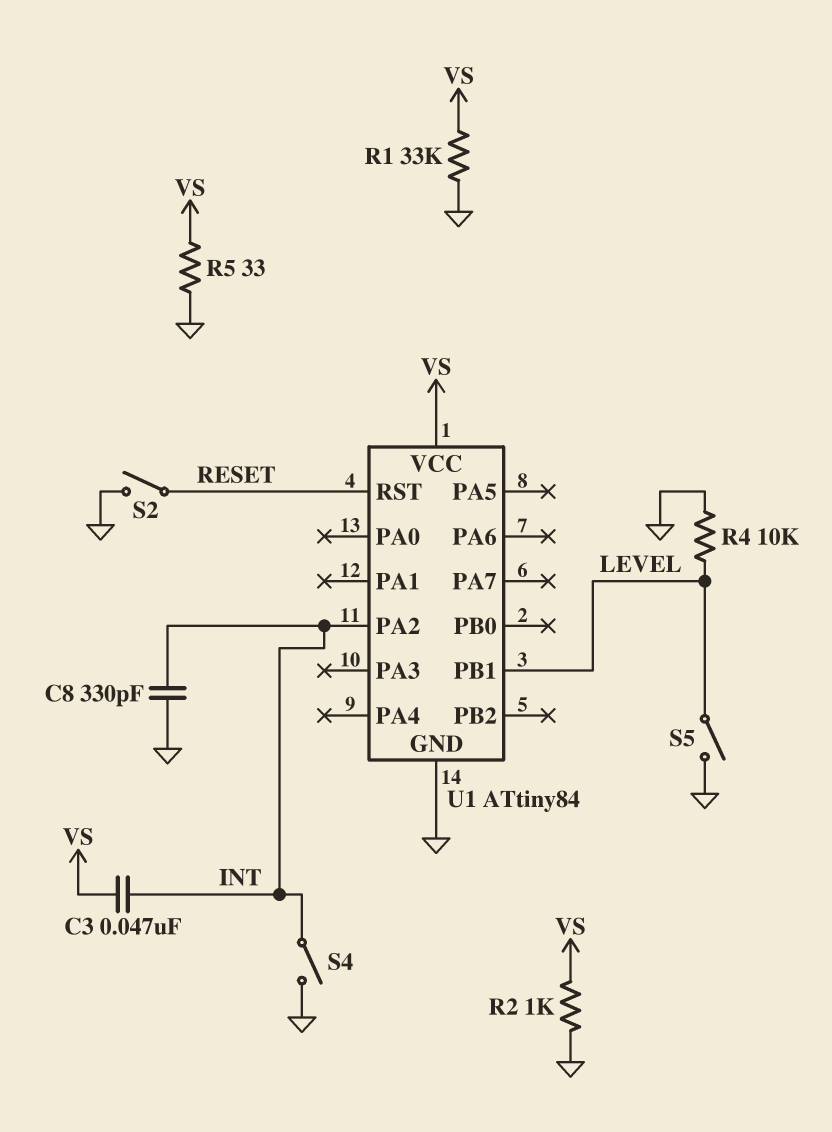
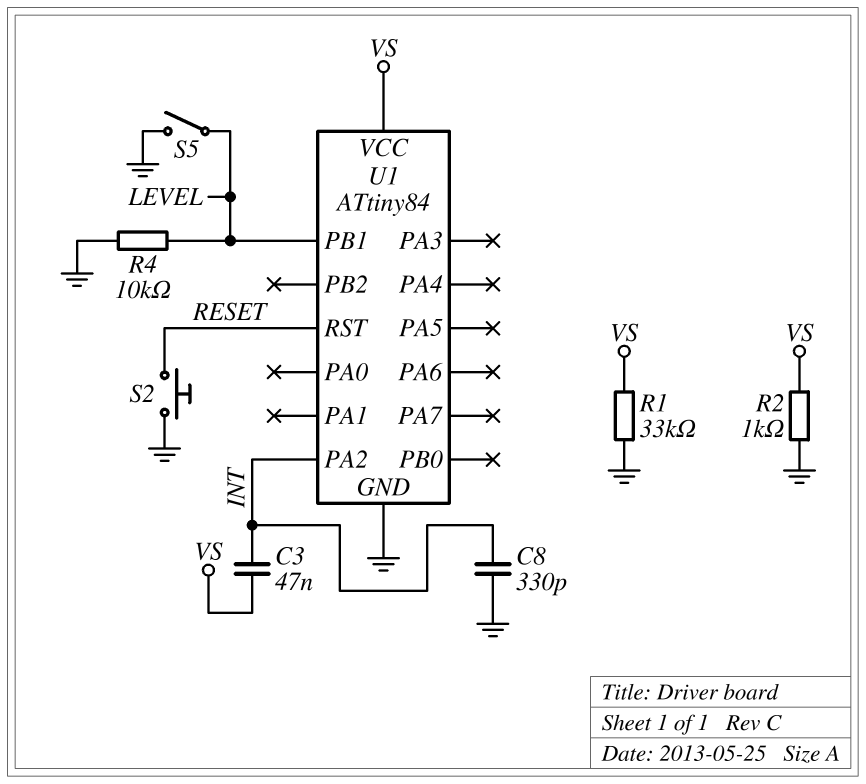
R5: 33 (GND, VS) -> none
S2: switch (GND, RESET) -> button (GND, RESET)
S4: switch (GND, INT) -> none

